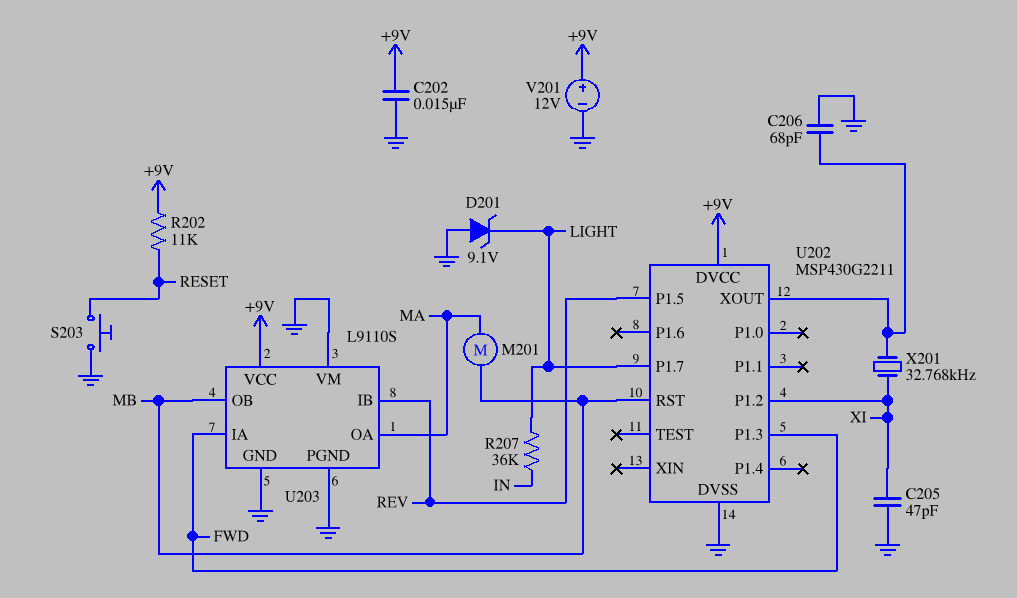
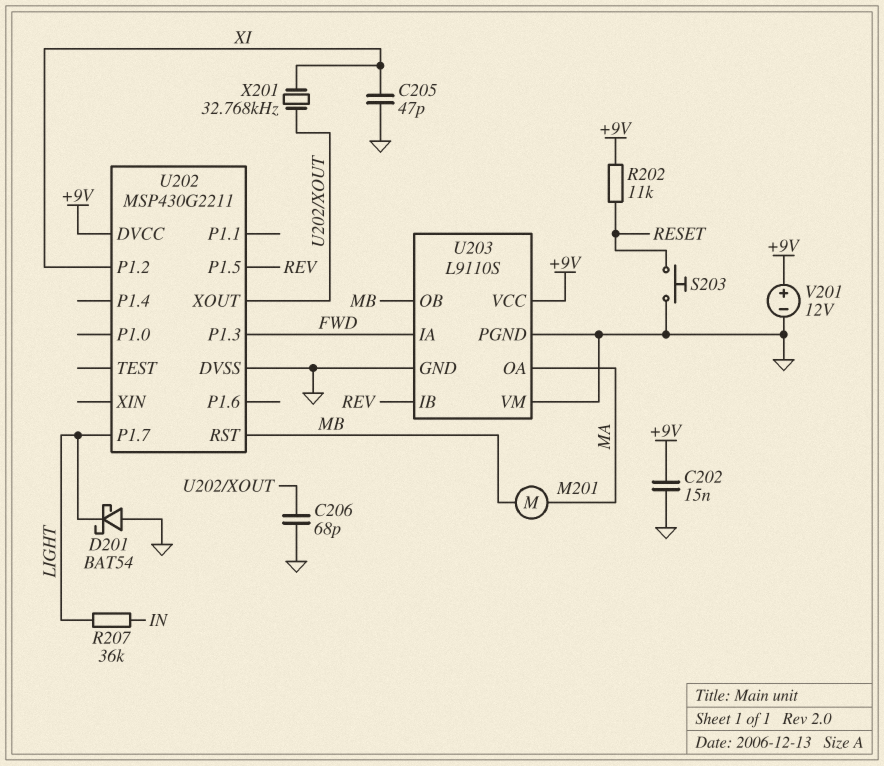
D201: zener 9.1V (A GND, K LIGHT) -> schottky BAT54 (A GND, K LIGHT)

